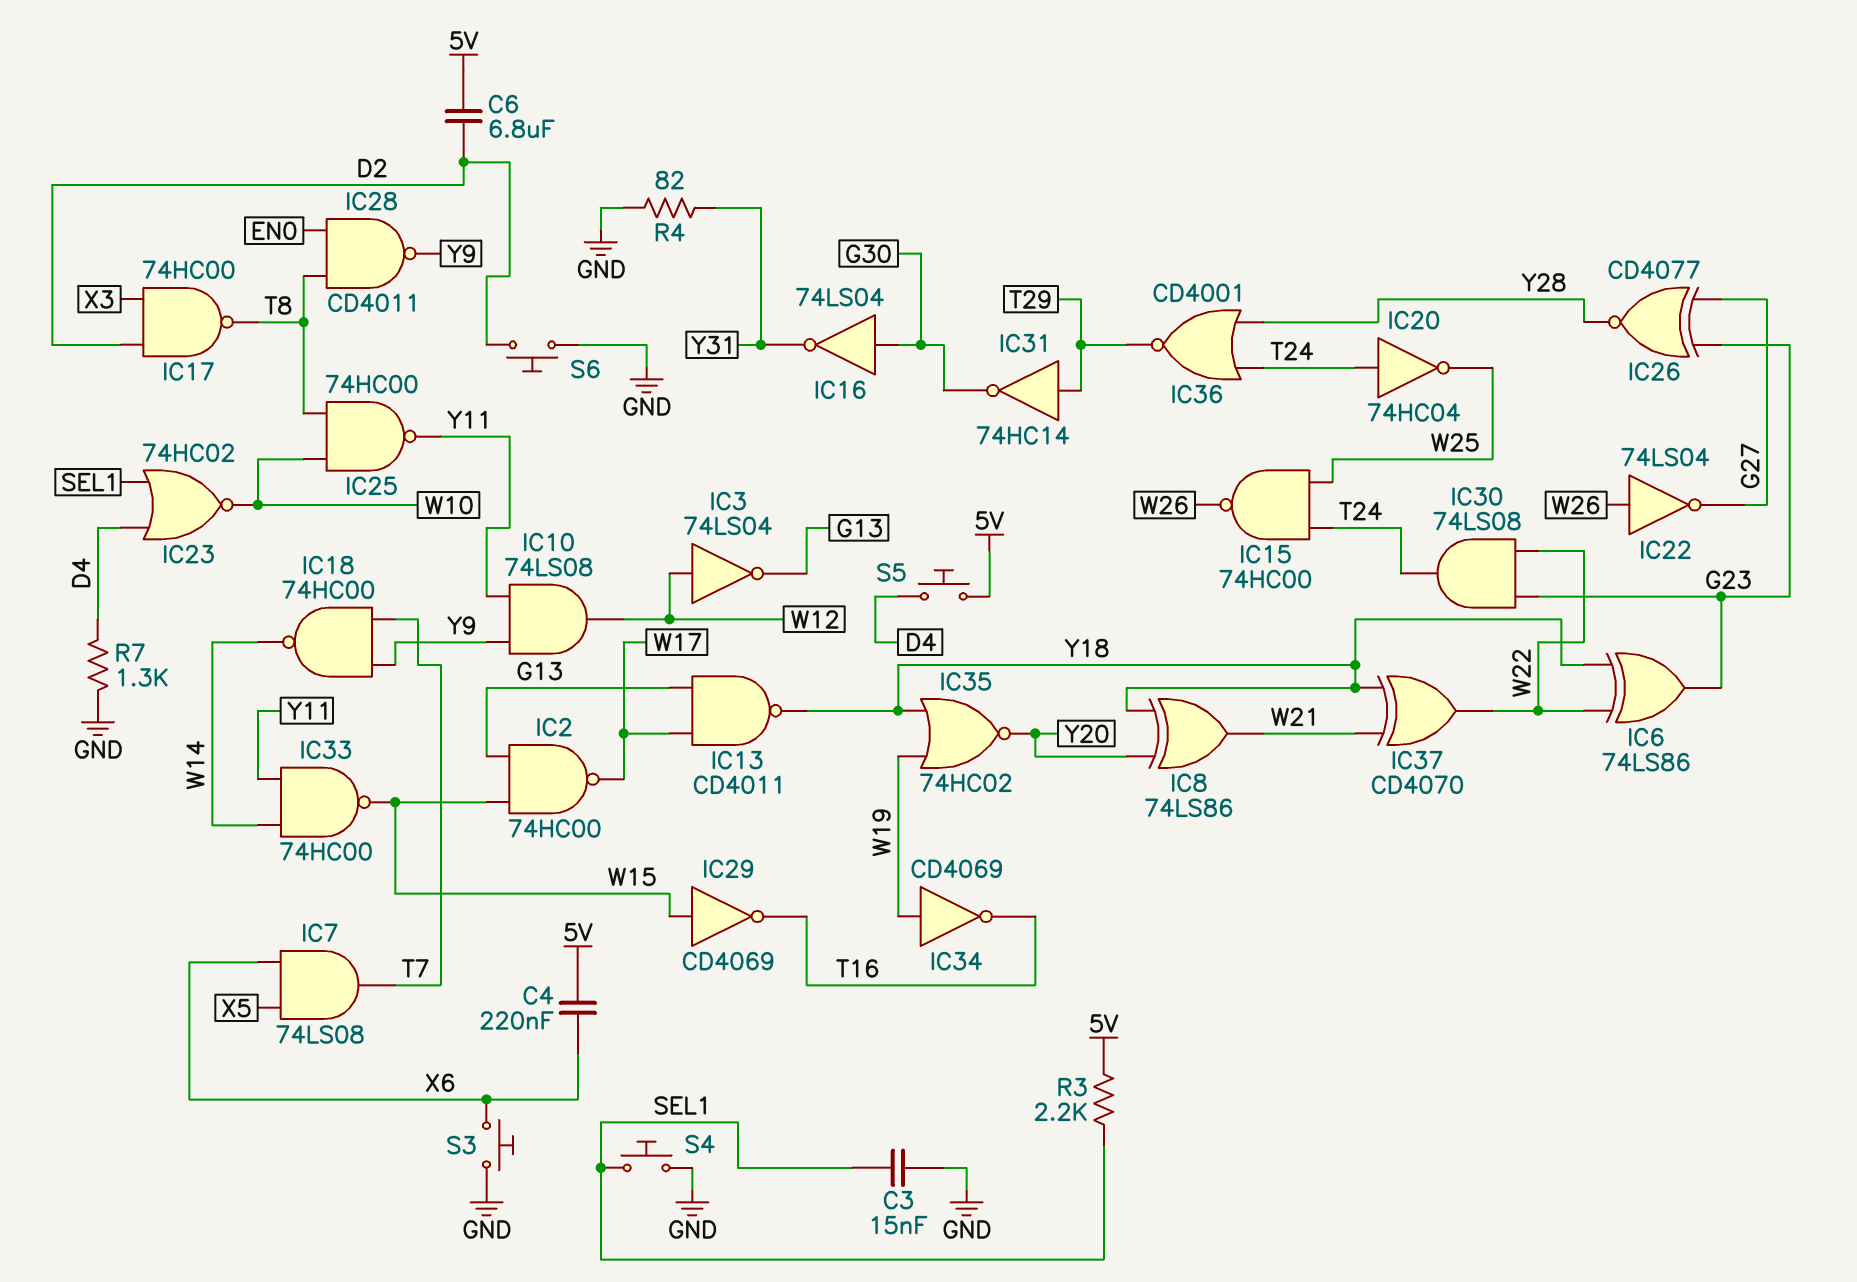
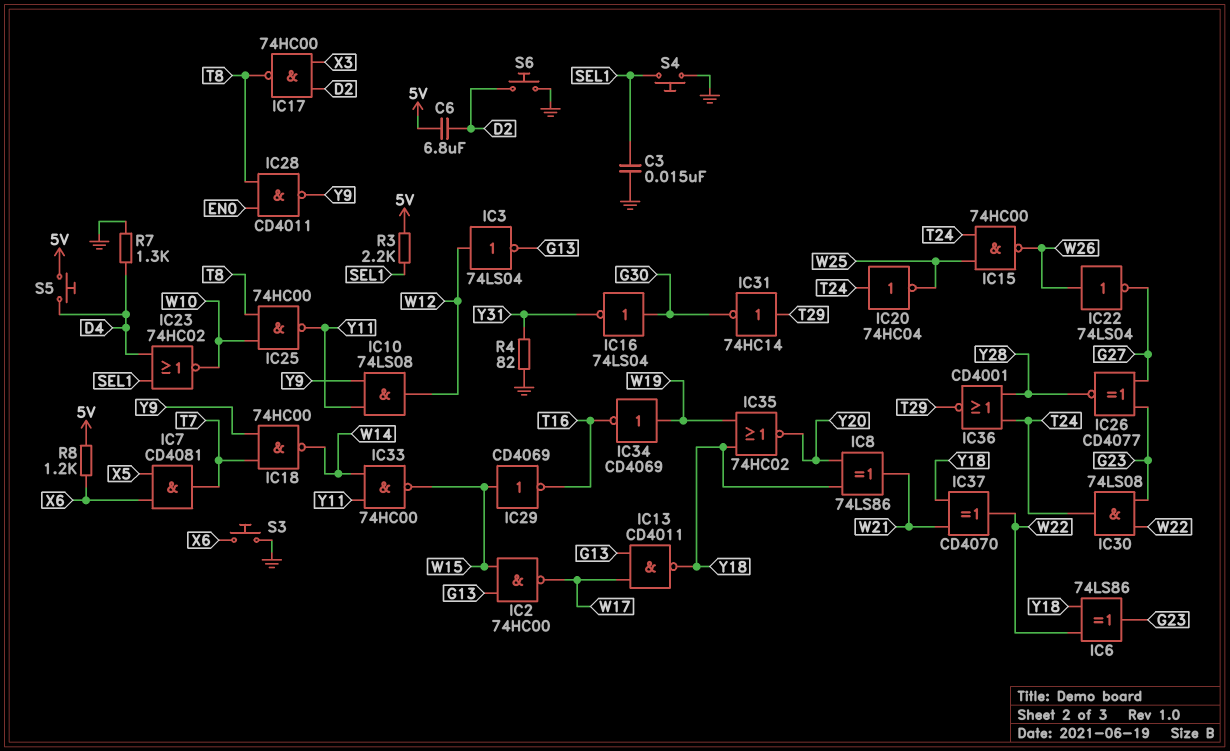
C4: 220nF (5V, X6) -> none
IC7: AND 74LS08 (in X5, in X6, out T7) -> AND CD4081 (in X5, in X6, out T7)
R8: none -> 1.2k (5V, X6)

